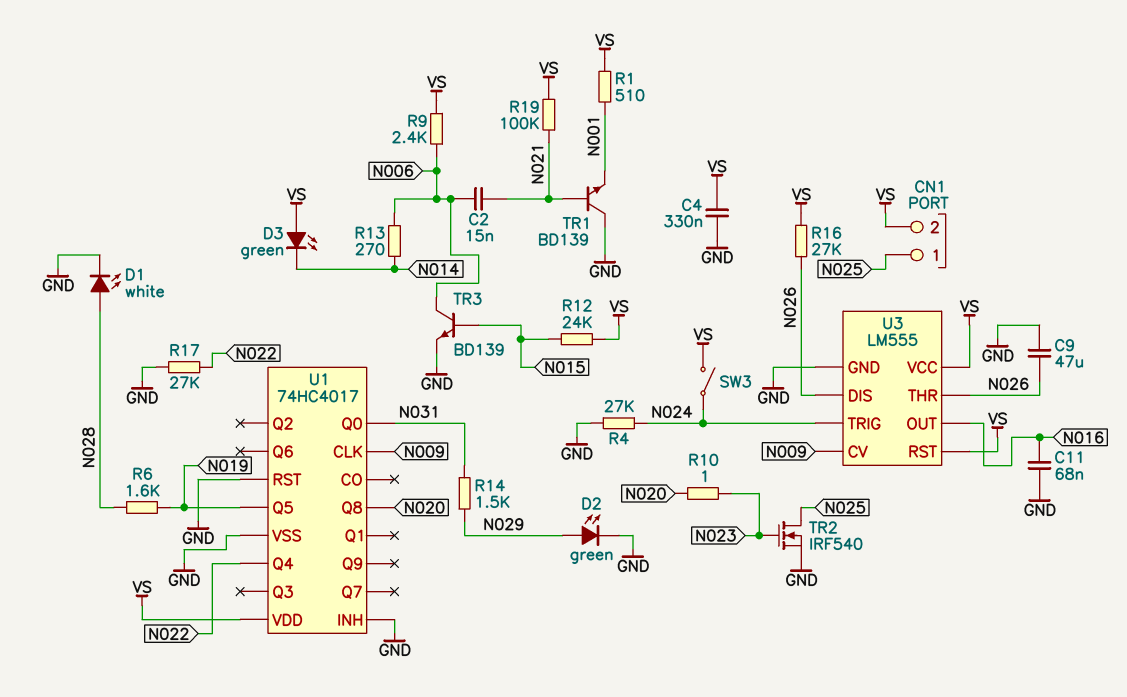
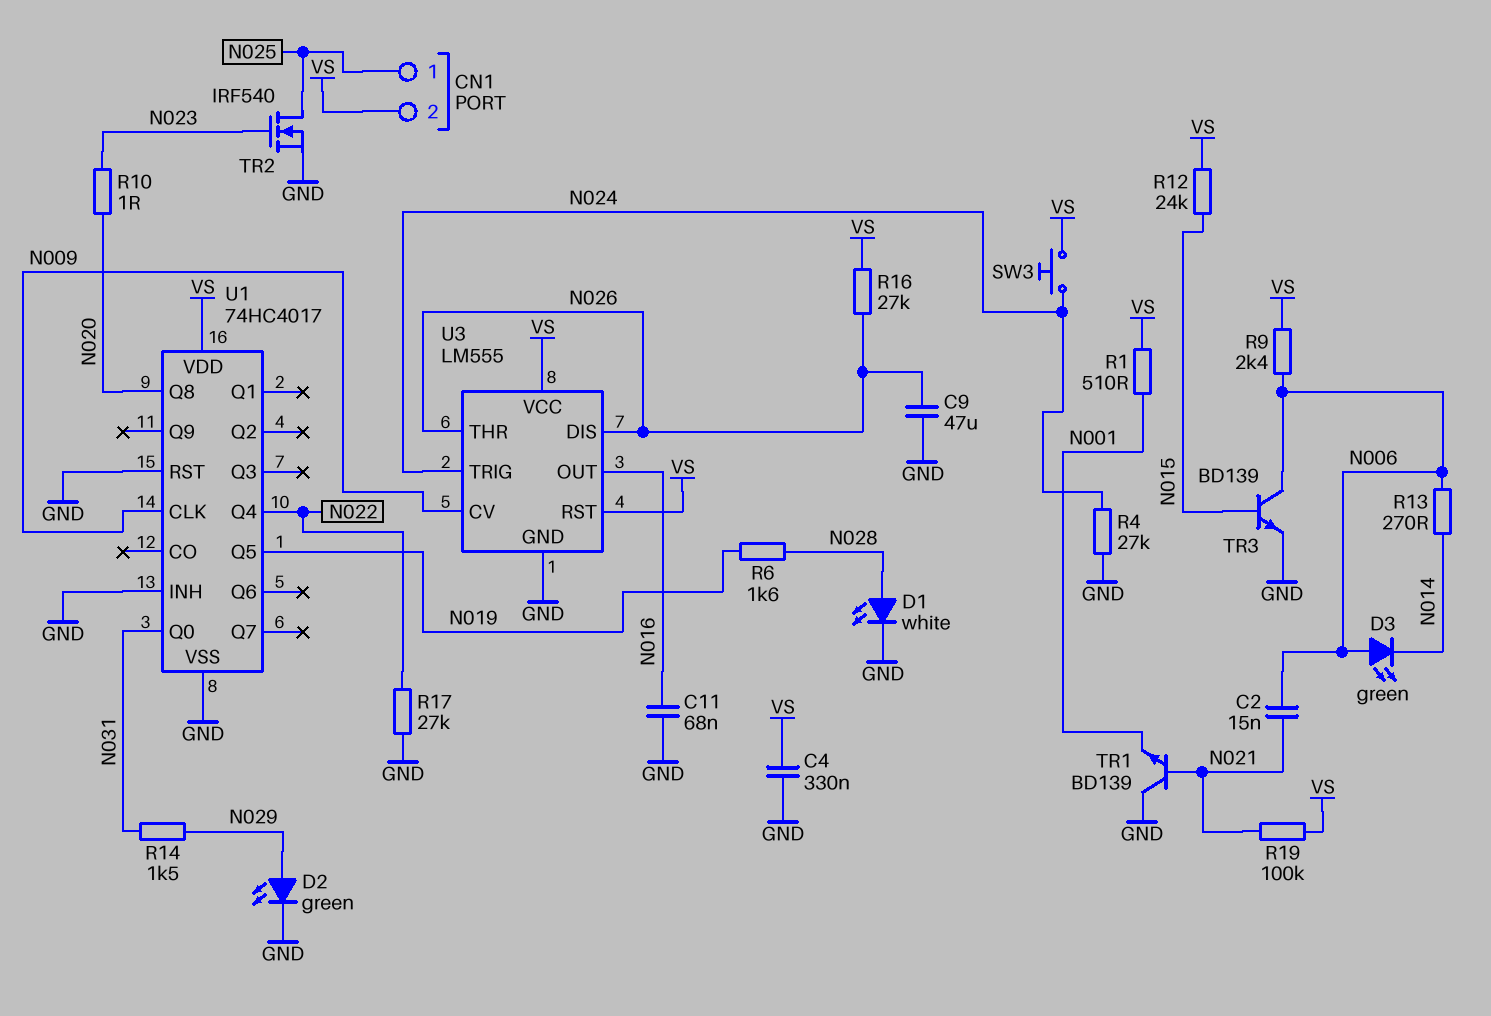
D3: LED green (A VS, K N014) -> LED green (A N006, K N014)
SW3: switch (N024, VS) -> button (N024, VS)

